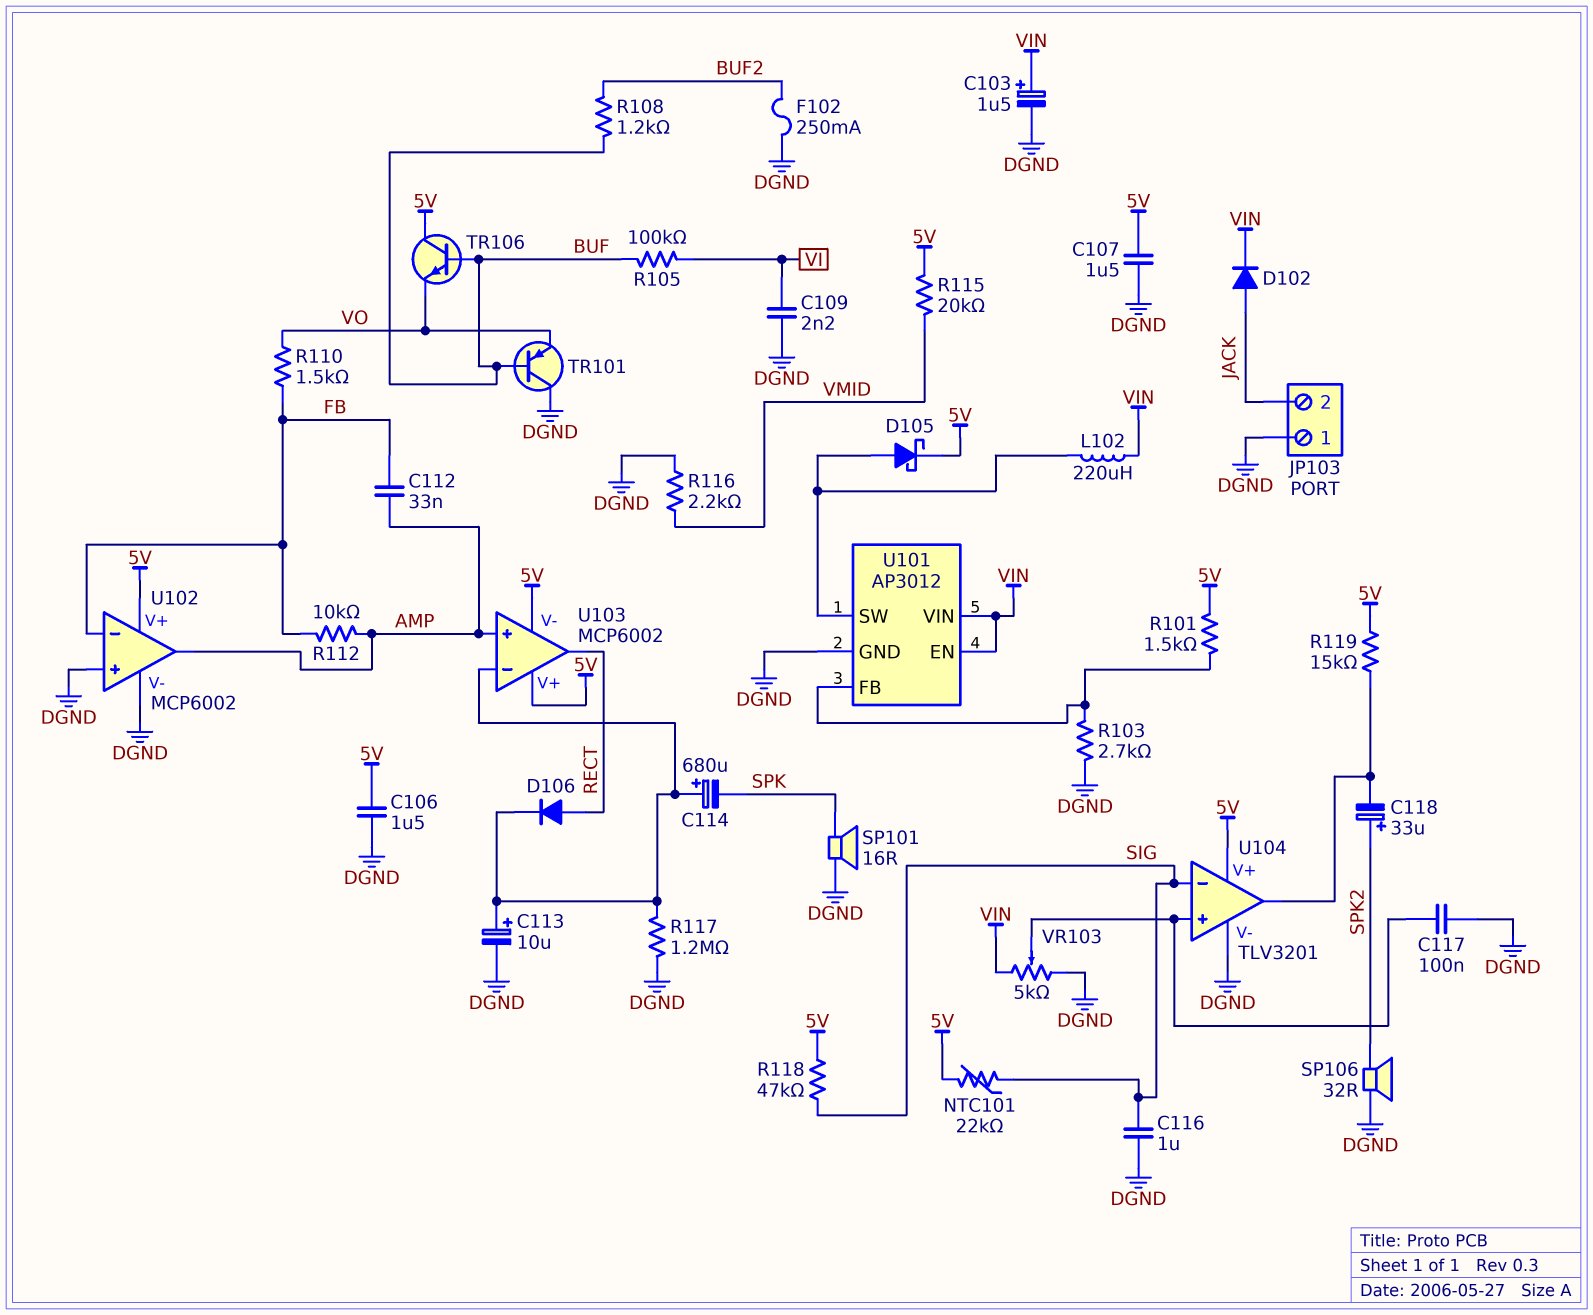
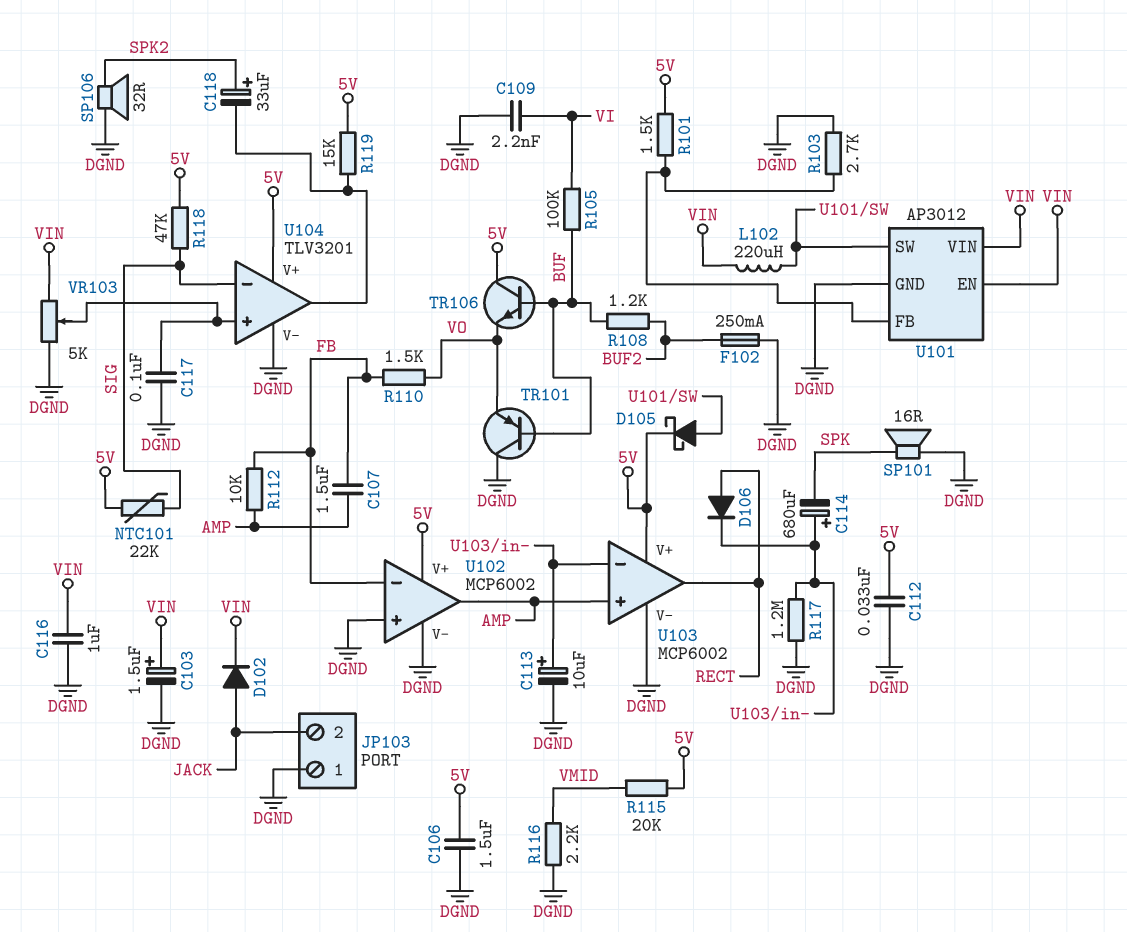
C107: 1.5uF (5V, DGND) -> 1.5uF (AMP, FB)
C112: 33nF (AMP, FB) -> 33nF (5V, DGND)
C116: 1uF (DGND, SIG) -> 1uF (DGND, VIN)
U103 pin V-: 5V -> DGND

